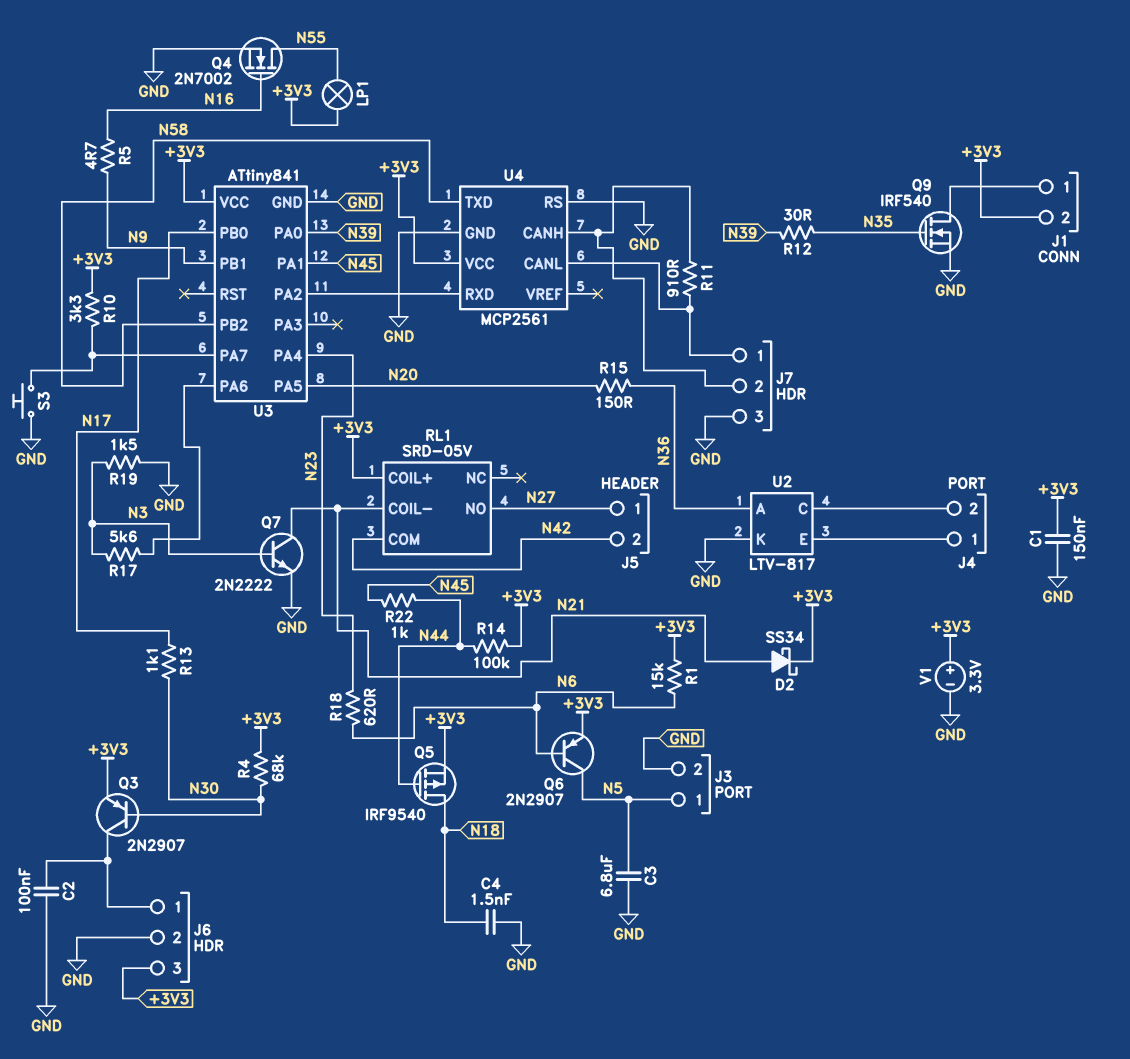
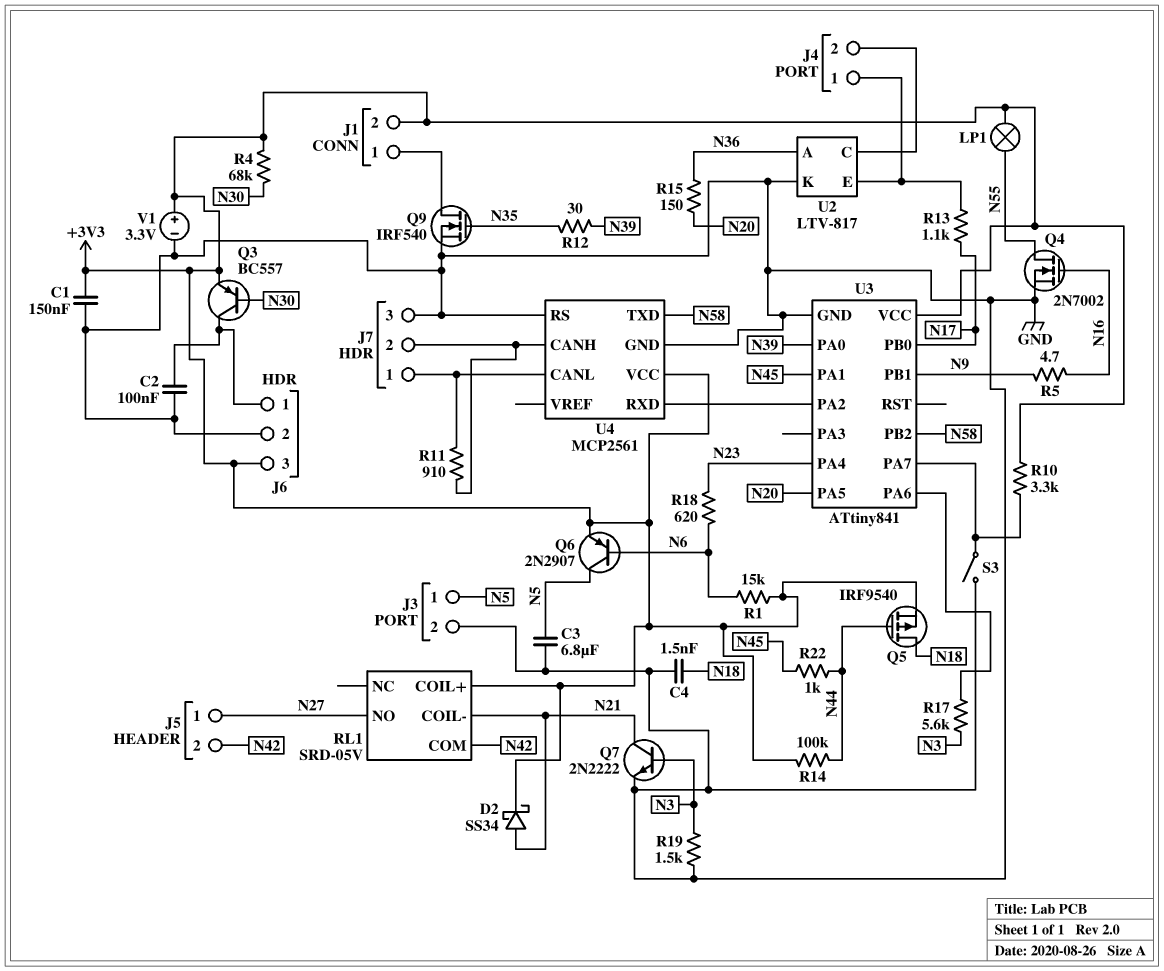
Q3: PNP 2N2907 (B N30, C J6/1, E +3V3) -> PNP BC557 (B N30, C J6/1, E +3V3)
R13: 1.1k (N17, N30) -> 1.1k (J4/1, N17)
S3: button (GND, U3/PA7) -> switch (GND, U3/PA7)

